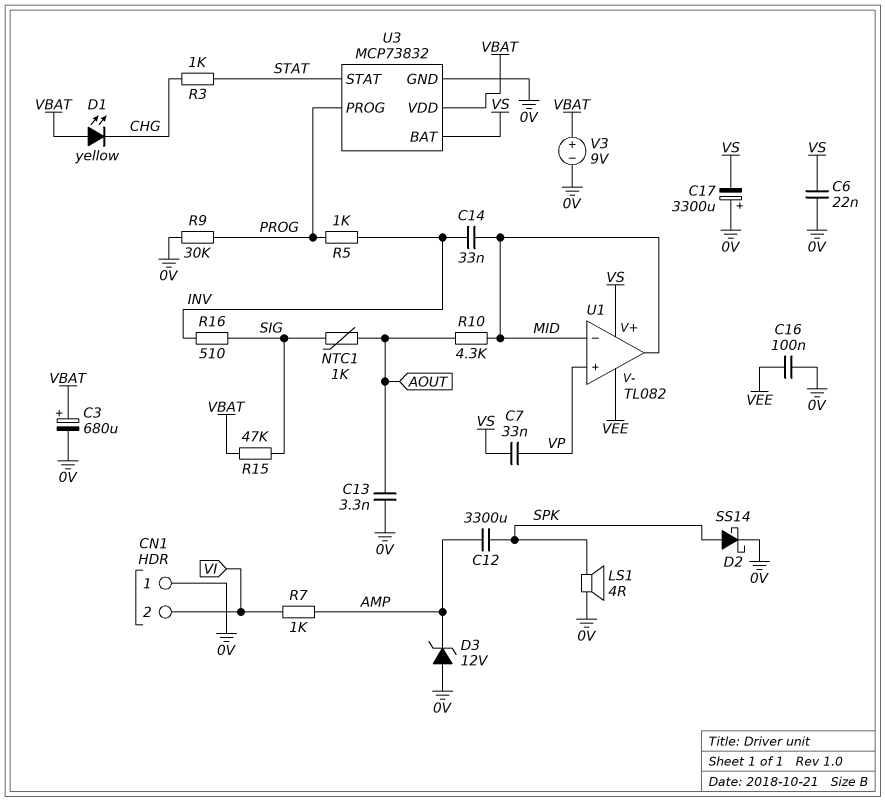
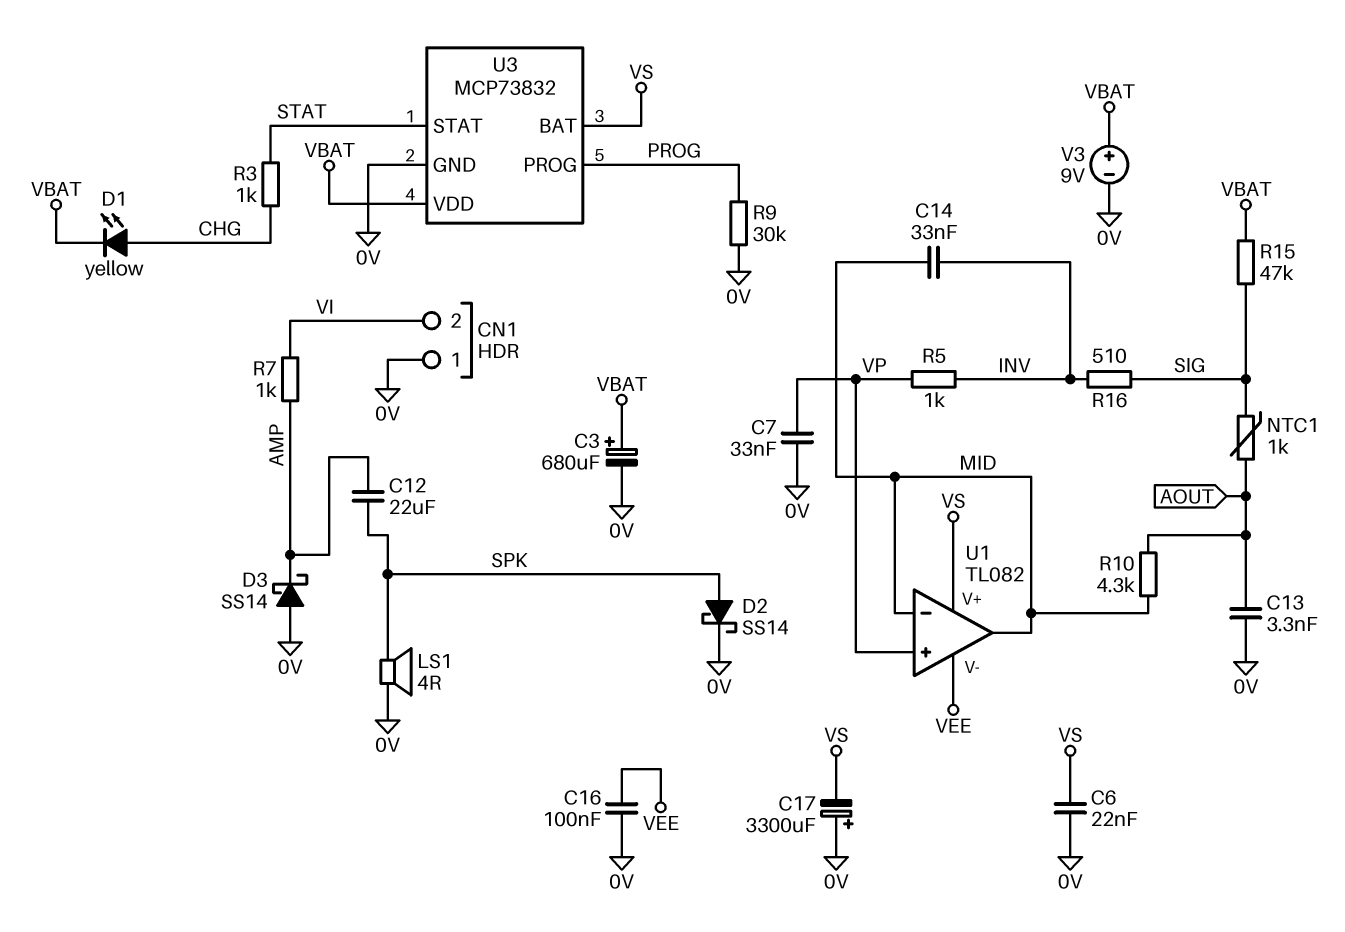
C7: 33nF (VP, VS) -> 33nF (0V, VP)
C12: 3300uF (AMP, SPK) -> 22uF (AMP, SPK)
D1: LED yellow (A VBAT, K CHG) -> LED yellow (A CHG, K VBAT)
D3: zener 12V (A 0V, K AMP) -> schottky SS14 (A 0V, K AMP)
R5: 1k (INV, PROG) -> 1k (INV, VP)

